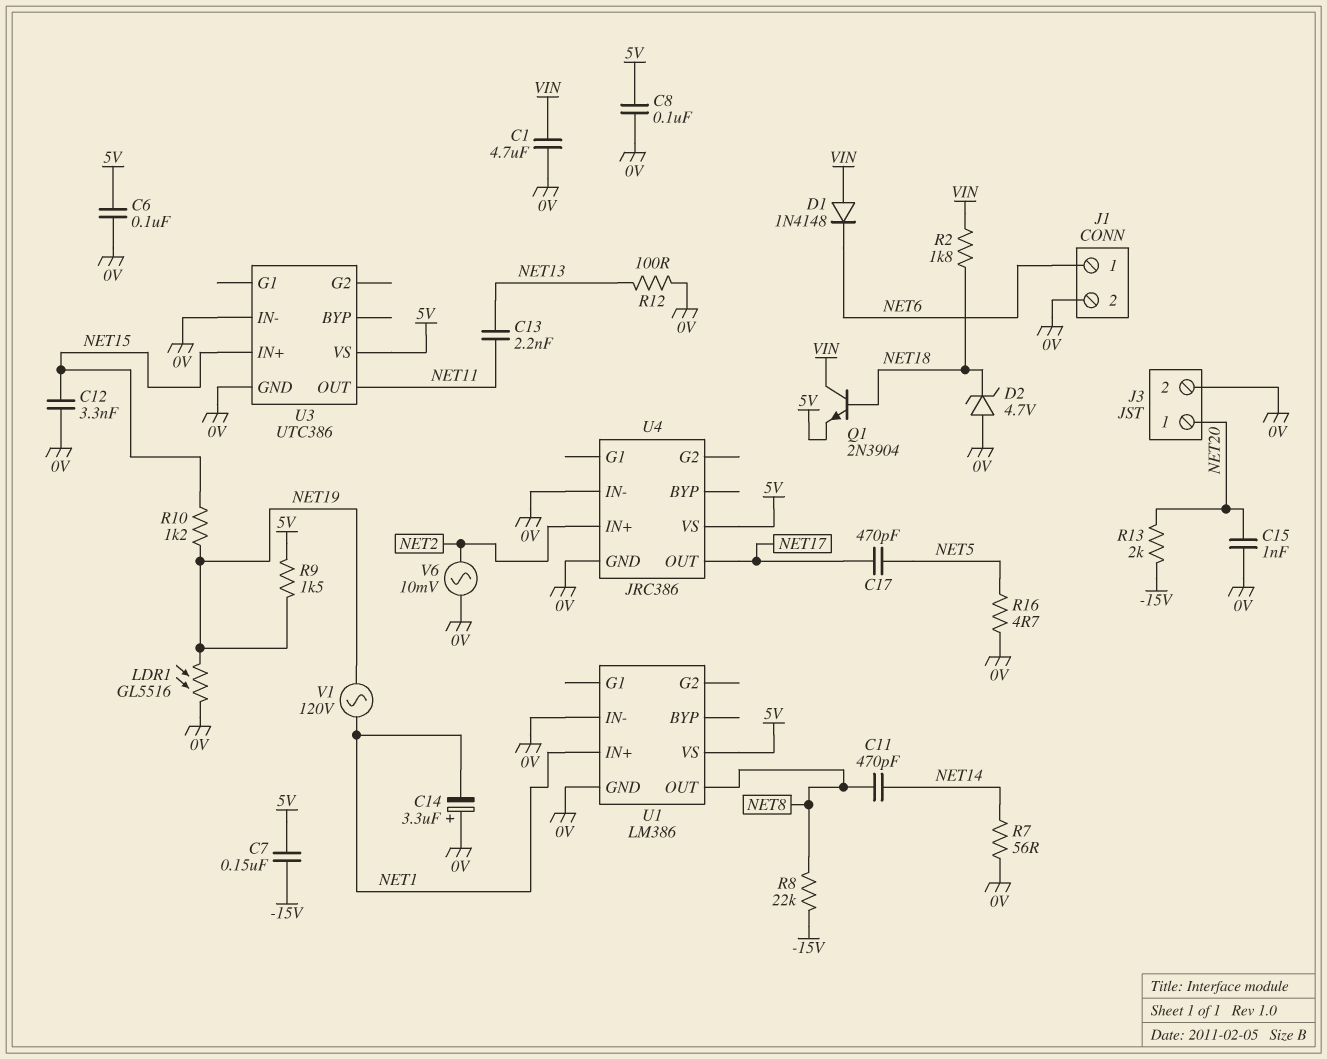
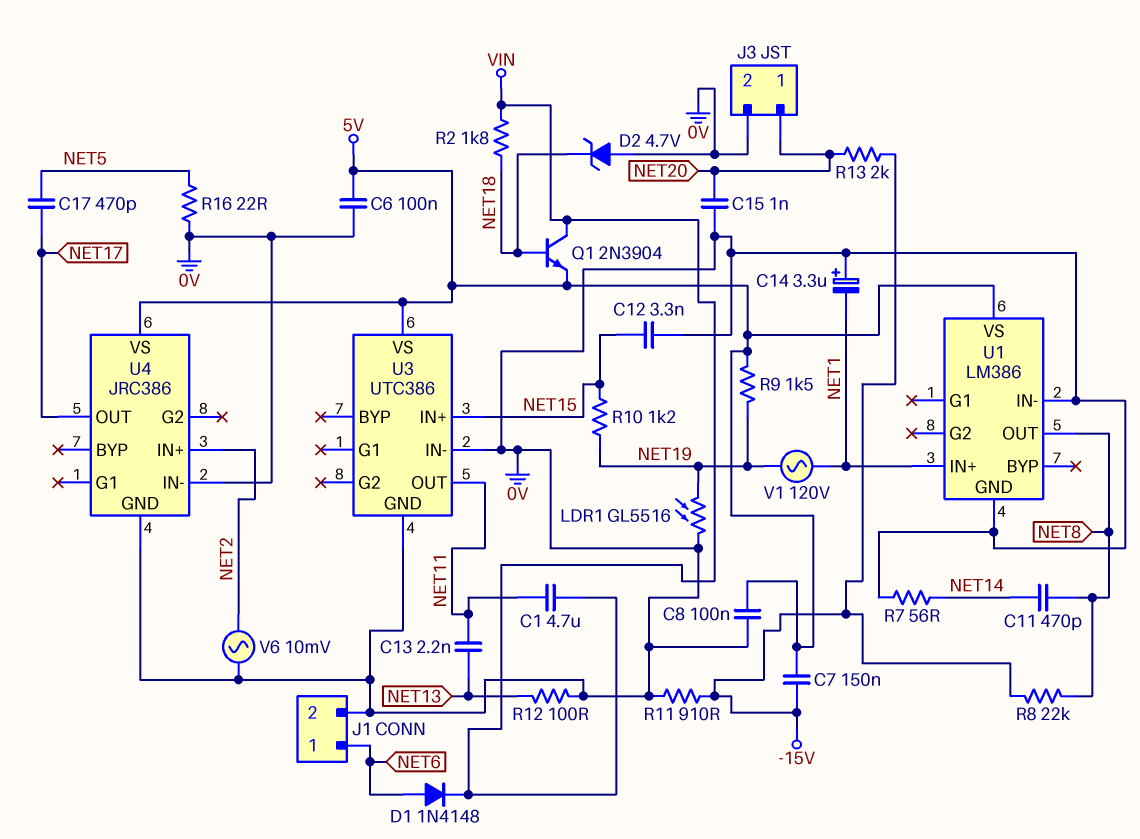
C1: 4.7uF (0V, VIN) -> 4.7uF (NET11, VIN)
D1: diode 1N4148 (A VIN, K NET6) -> diode 1N4148 (A NET6, K VIN)
R11: none -> 910 (-15V, 0V)
R16: 4.7 (0V, NET5) -> 22 (0V, NET5)

